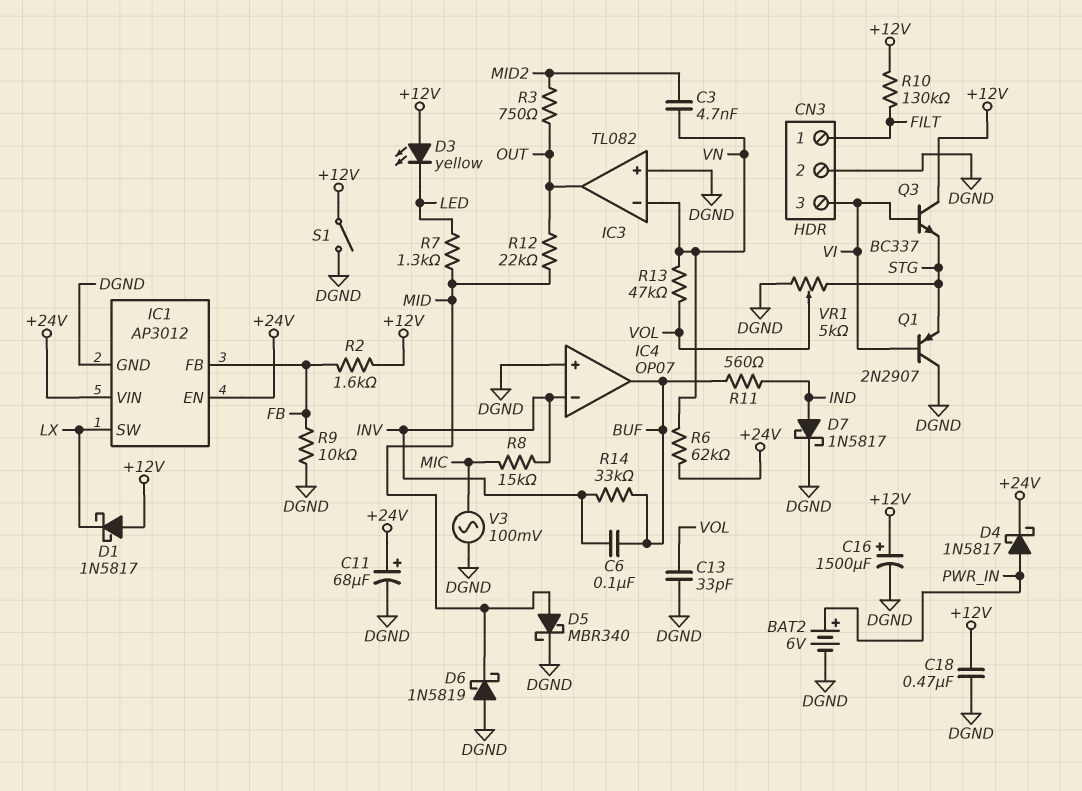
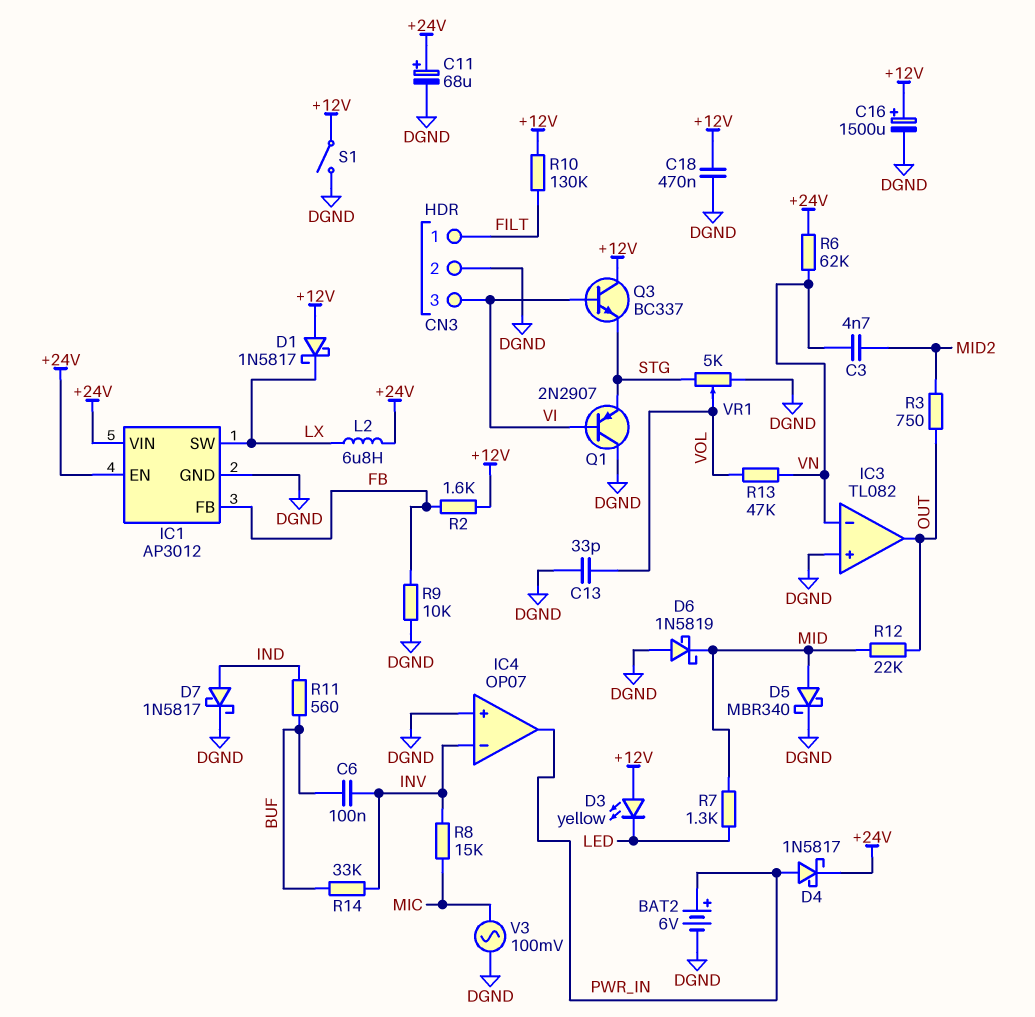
IC4 pin out: BUF -> PWR_IN
L2: none -> 6.8uH (+24V, LX)

